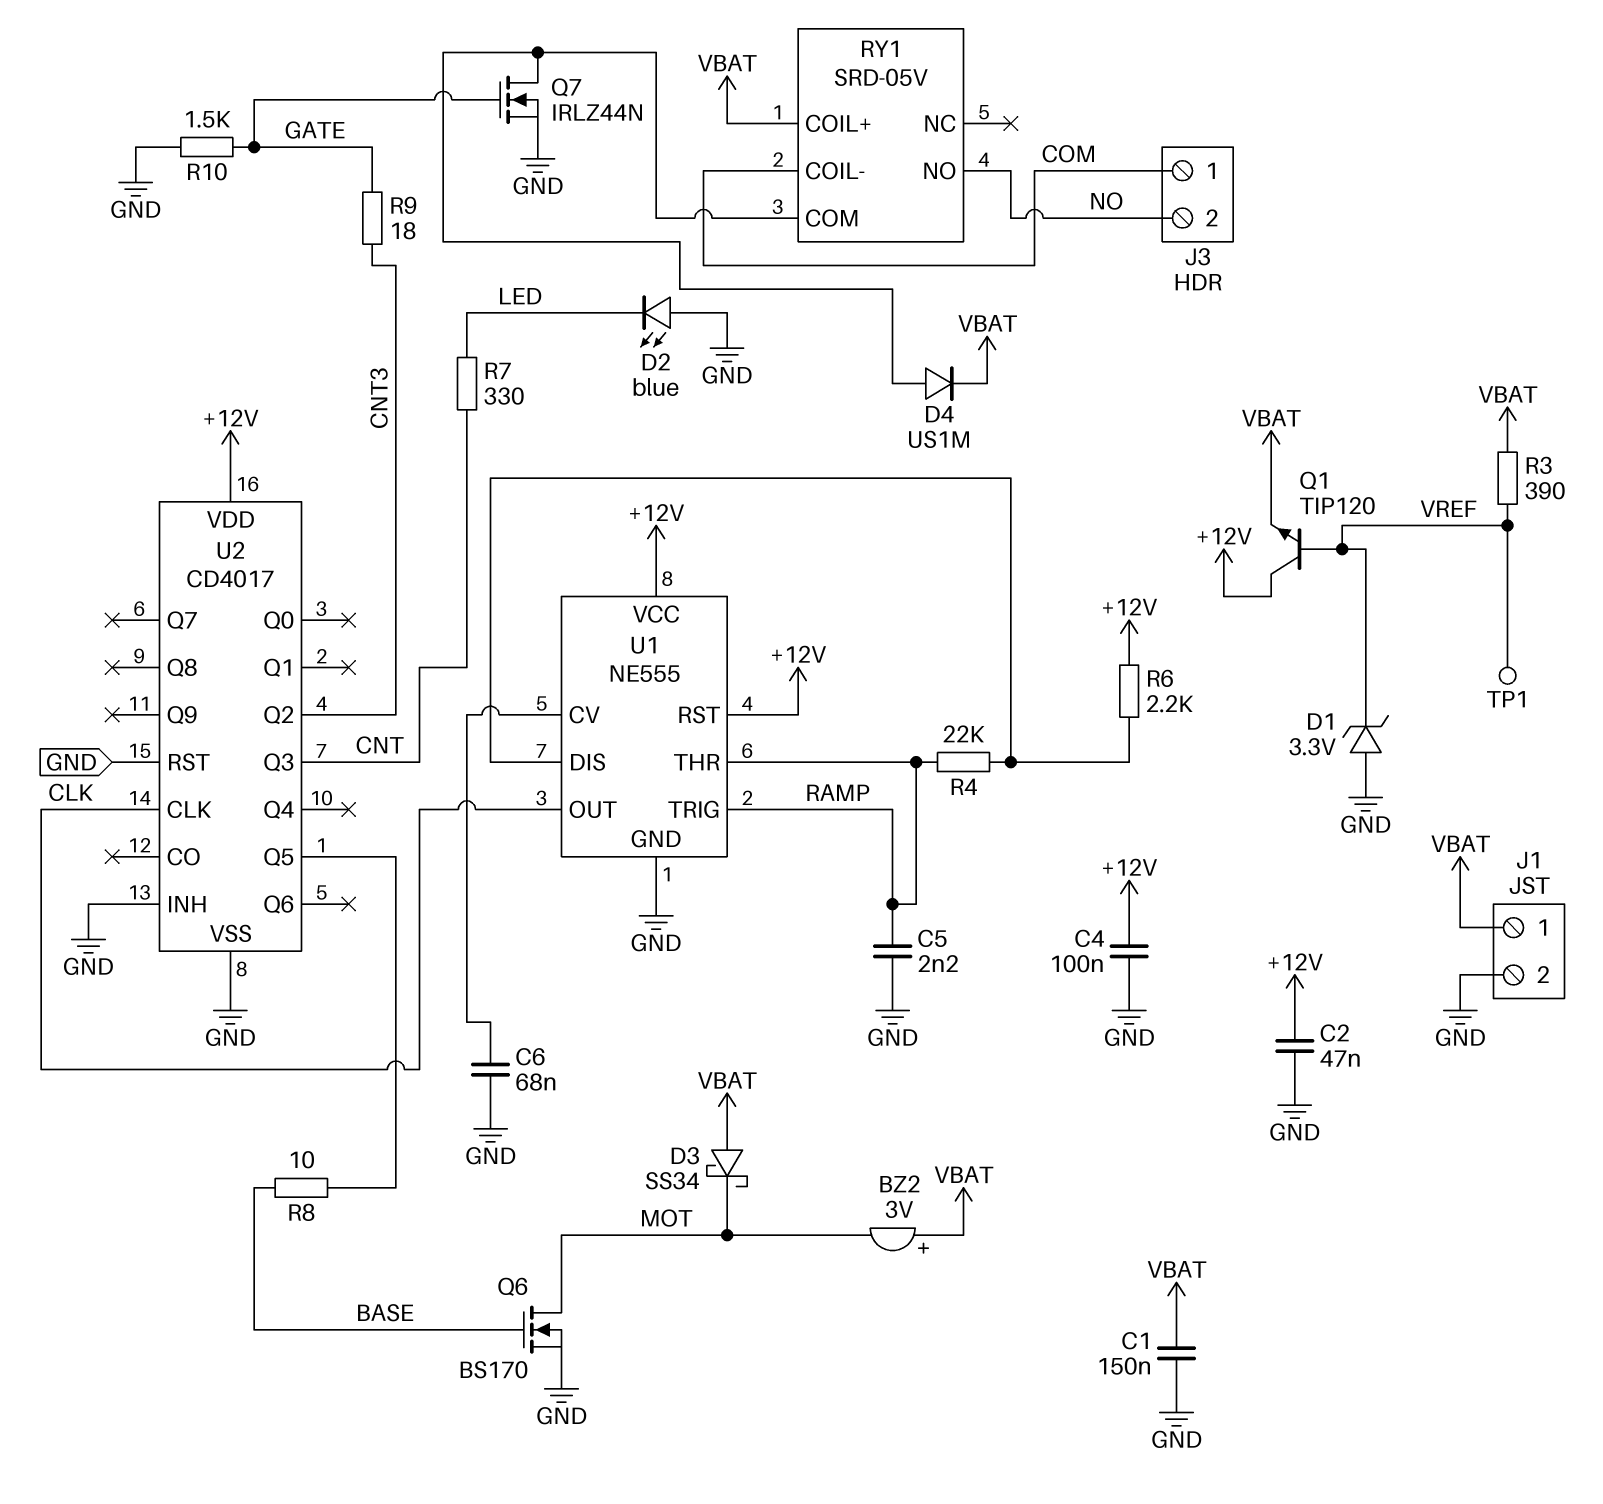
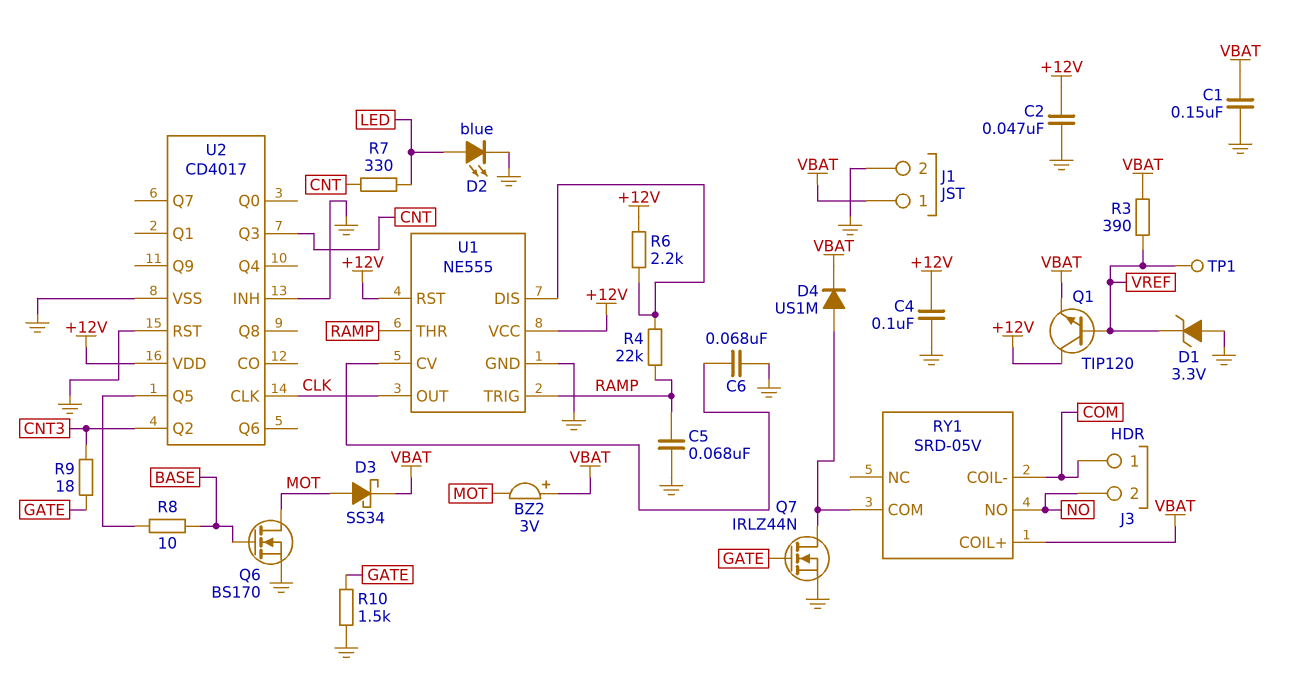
C5: 2.2nF (GND, RAMP) -> 68nF (GND, RAMP)
D2: LED blue (A GND, K LED) -> LED blue (A LED, K GND)
D3: schottky SS34 (A VBAT, K MOT) -> schottky SS34 (A MOT, K VBAT)

